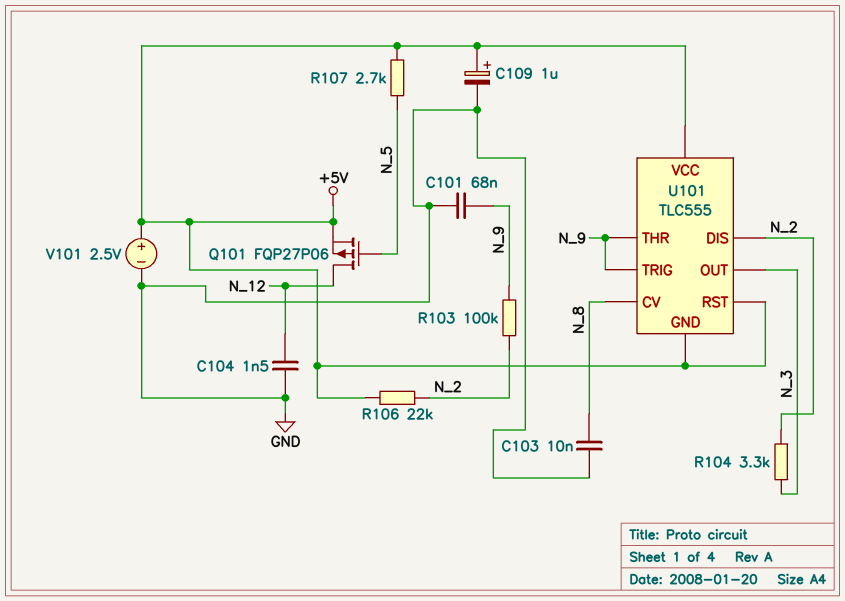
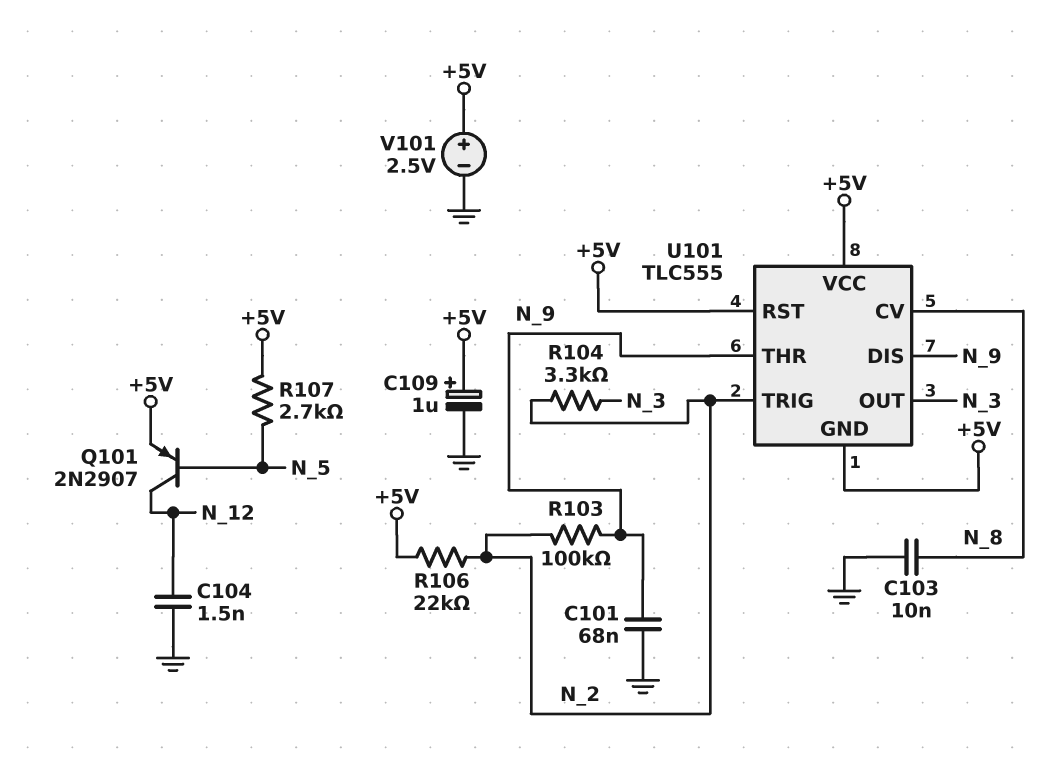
Q101: PMOS FQP27P06 (G N_5, D N_12, S +5V) -> PNP 2N2907 (B N_5, C N_12, E +5V)
U101 pin DIS: N_2 -> N_9
U101 pin TRIG: N_9 -> N_2

